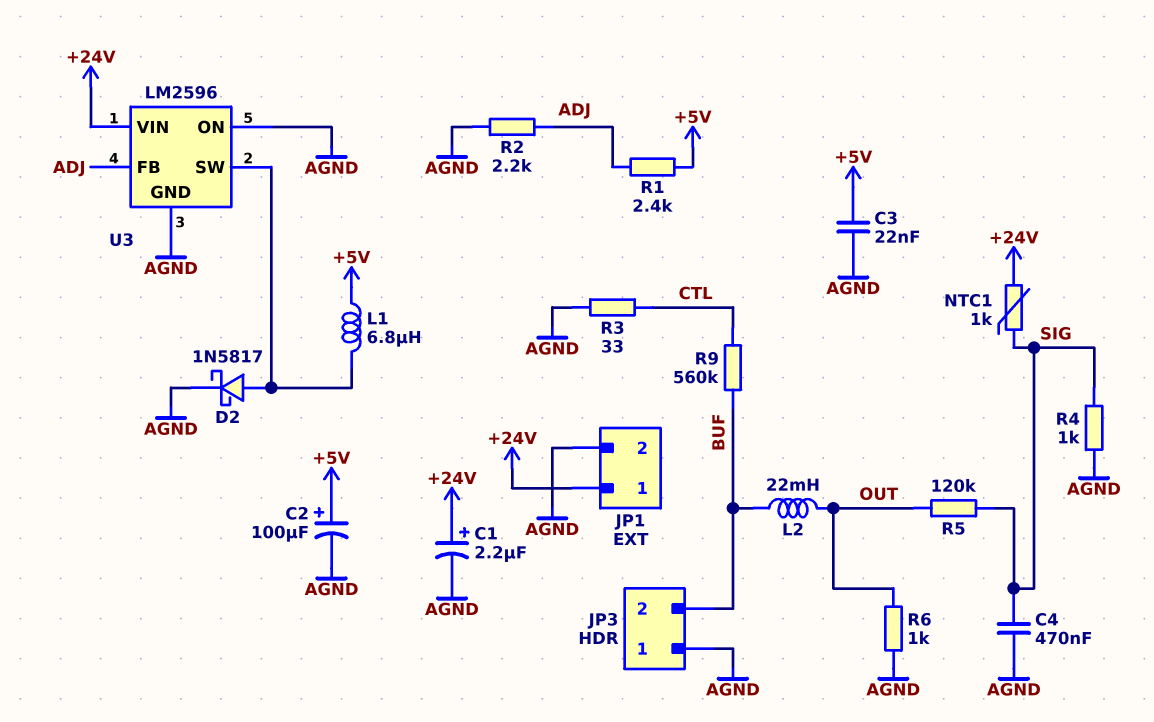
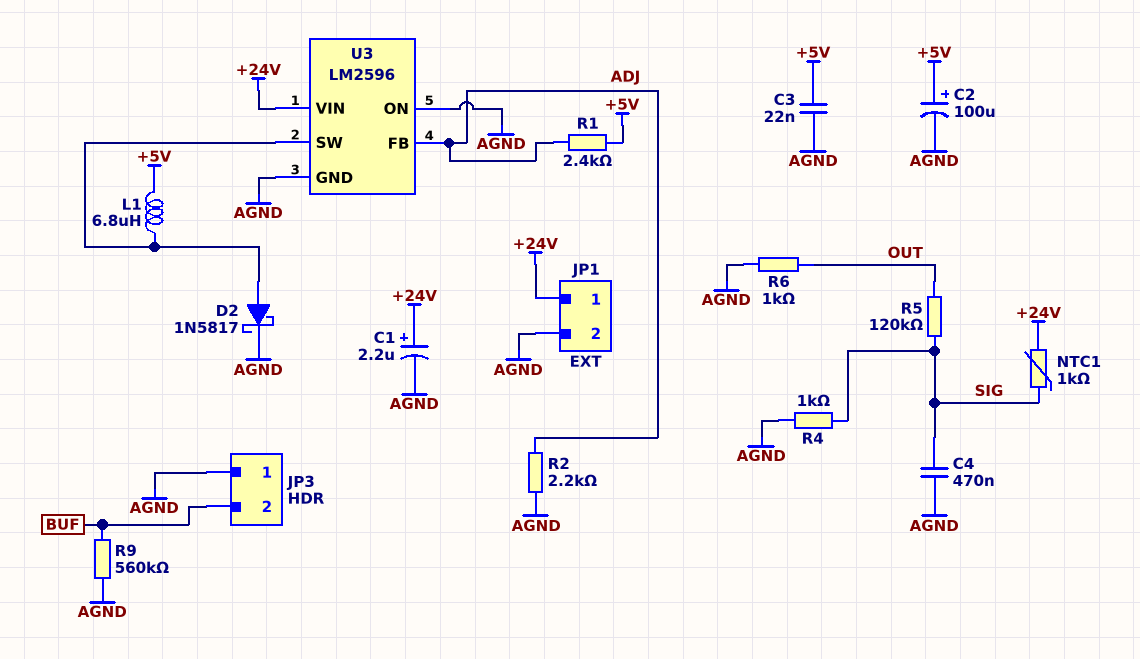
L2: 22mH (BUF, OUT) -> none
R3: 33 (AGND, CTL) -> none
R9: 560k (BUF, CTL) -> 560k (AGND, BUF)

